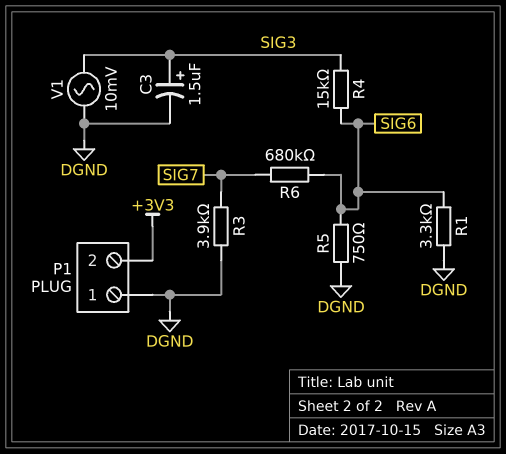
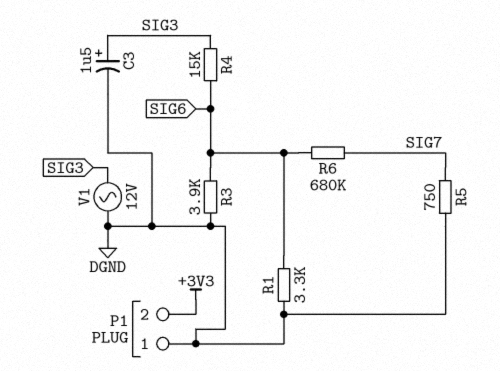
R3: 3.9k (DGND, SIG7) -> 3.9k (DGND, SIG6)
R5: 750 (DGND, SIG6) -> 750 (DGND, SIG7)
V1: AC 10mV (DGND, SIG3) -> AC 12V (DGND, SIG3)

